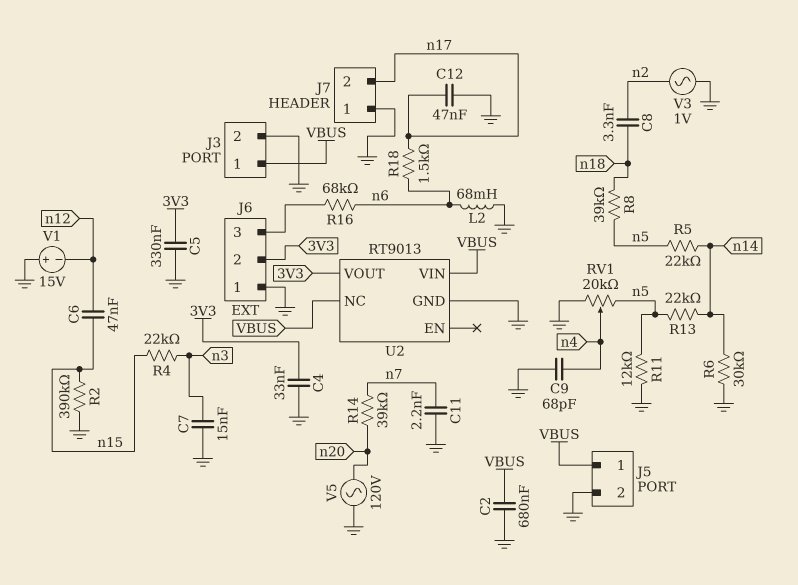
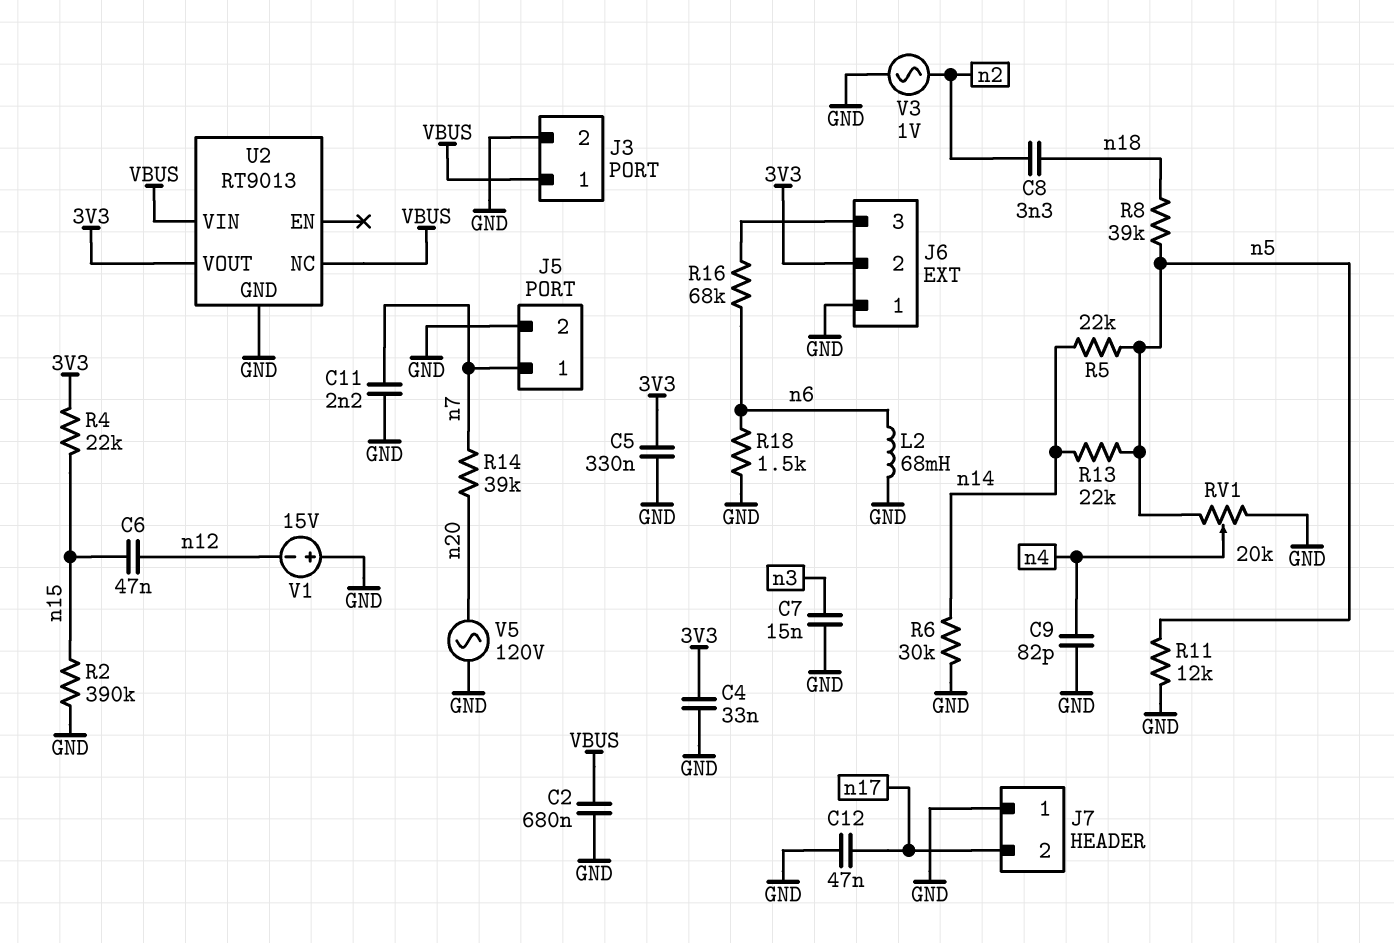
C9: 68pF (GND, n4) -> 82pF (GND, n4)
J5 pin 1: VBUS -> n7
R4: 22k (n3, n15) -> 22k (3V3, n15)
R18: 1.5k (n6, n17) -> 1.5k (GND, n6)

